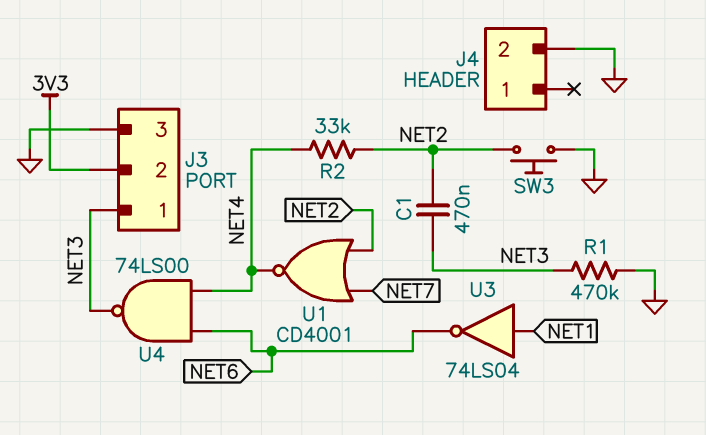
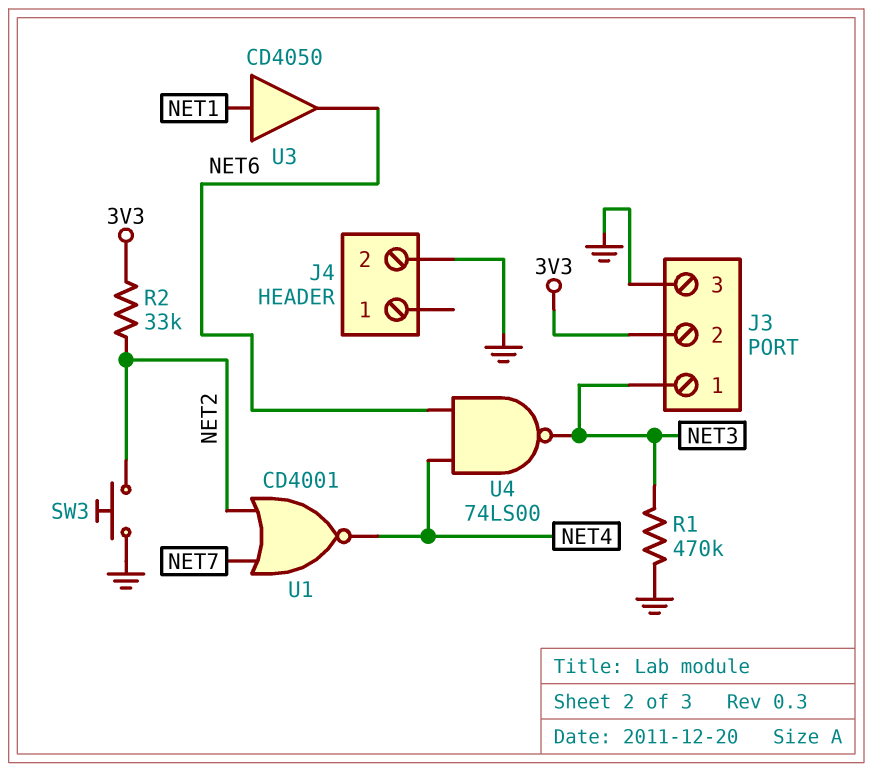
C1: 470nF (NET2, NET3) -> none
R2: 33k (NET2, NET4) -> 33k (3V3, NET2)
U3: NOT 74LS04 (in NET1, out NET6) -> buffer CD4050 (in NET1, out NET6)

